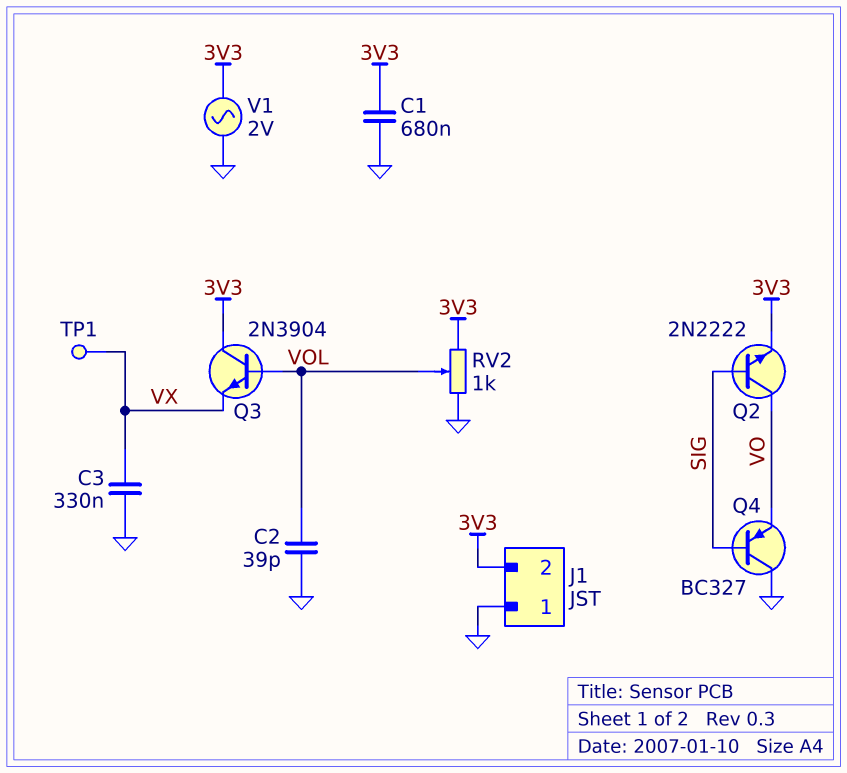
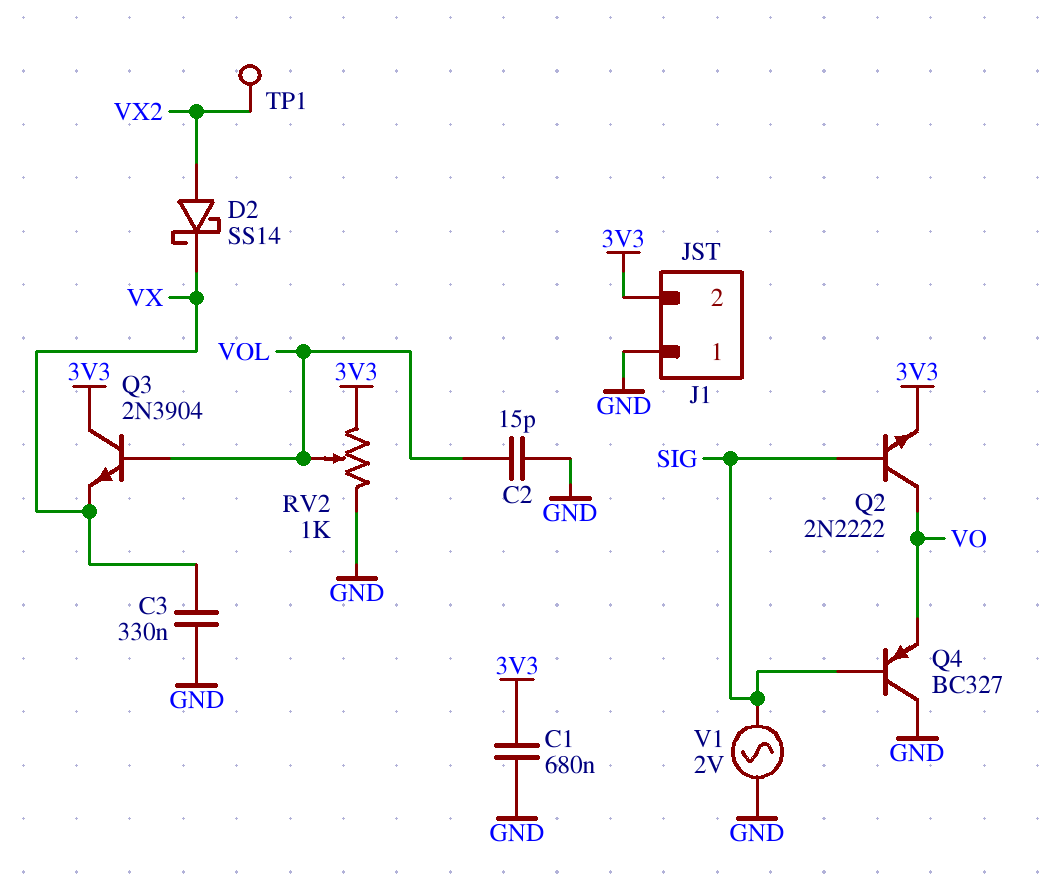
C2: 39pF (GND, VOL) -> 15pF (GND, VOL)
D2: none -> schottky SS14 (A VX2, K VX)
TP1: test point (VX) -> test point (VX2)
V1: AC 2V (3V3, GND) -> AC 2V (GND, SIG)

